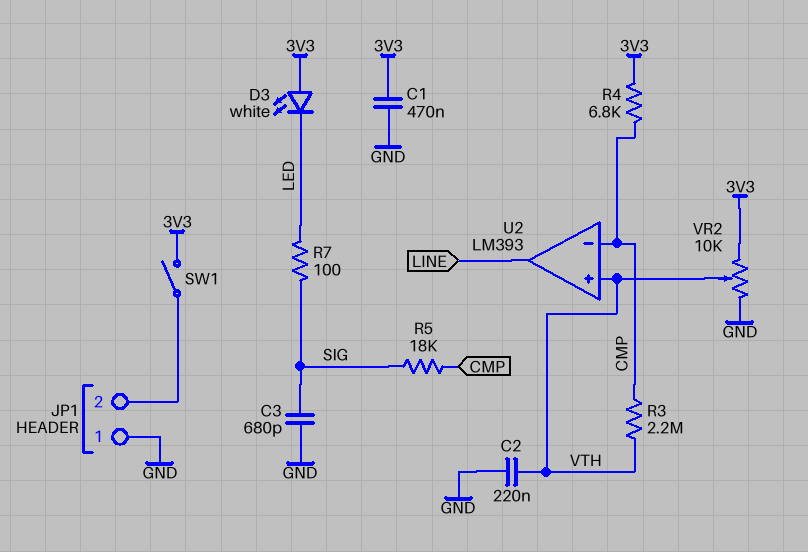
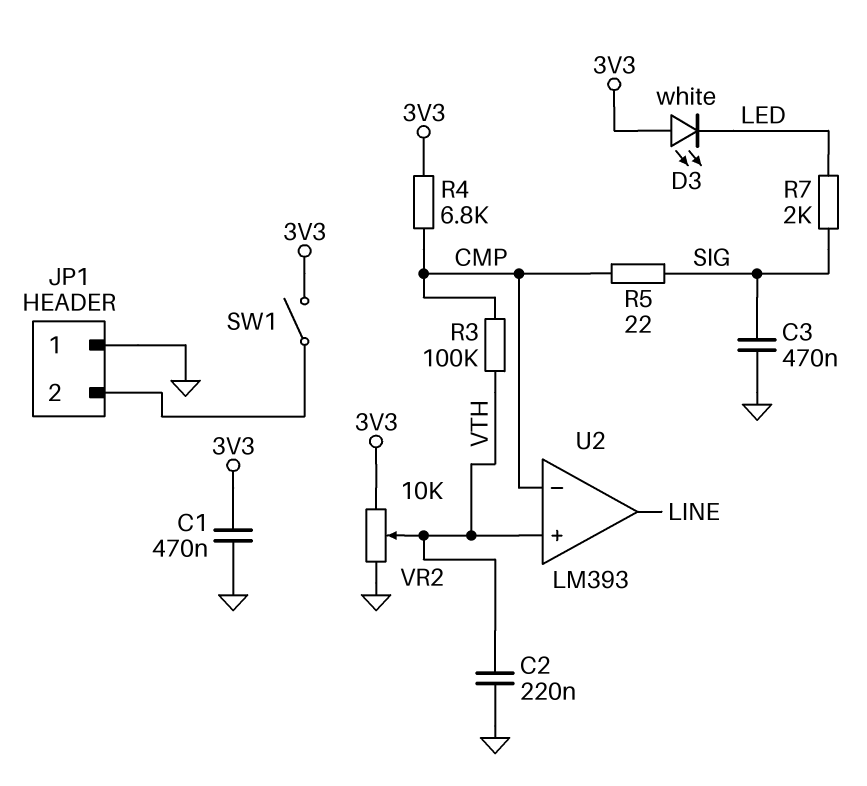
C3: 680pF (GND, SIG) -> 470nF (GND, SIG)
R3: 2.2M (CMP, VTH) -> 100k (CMP, VTH)
R5: 18k (CMP, SIG) -> 22 (CMP, SIG)
R7: 100 (LED, SIG) -> 2k (LED, SIG)

